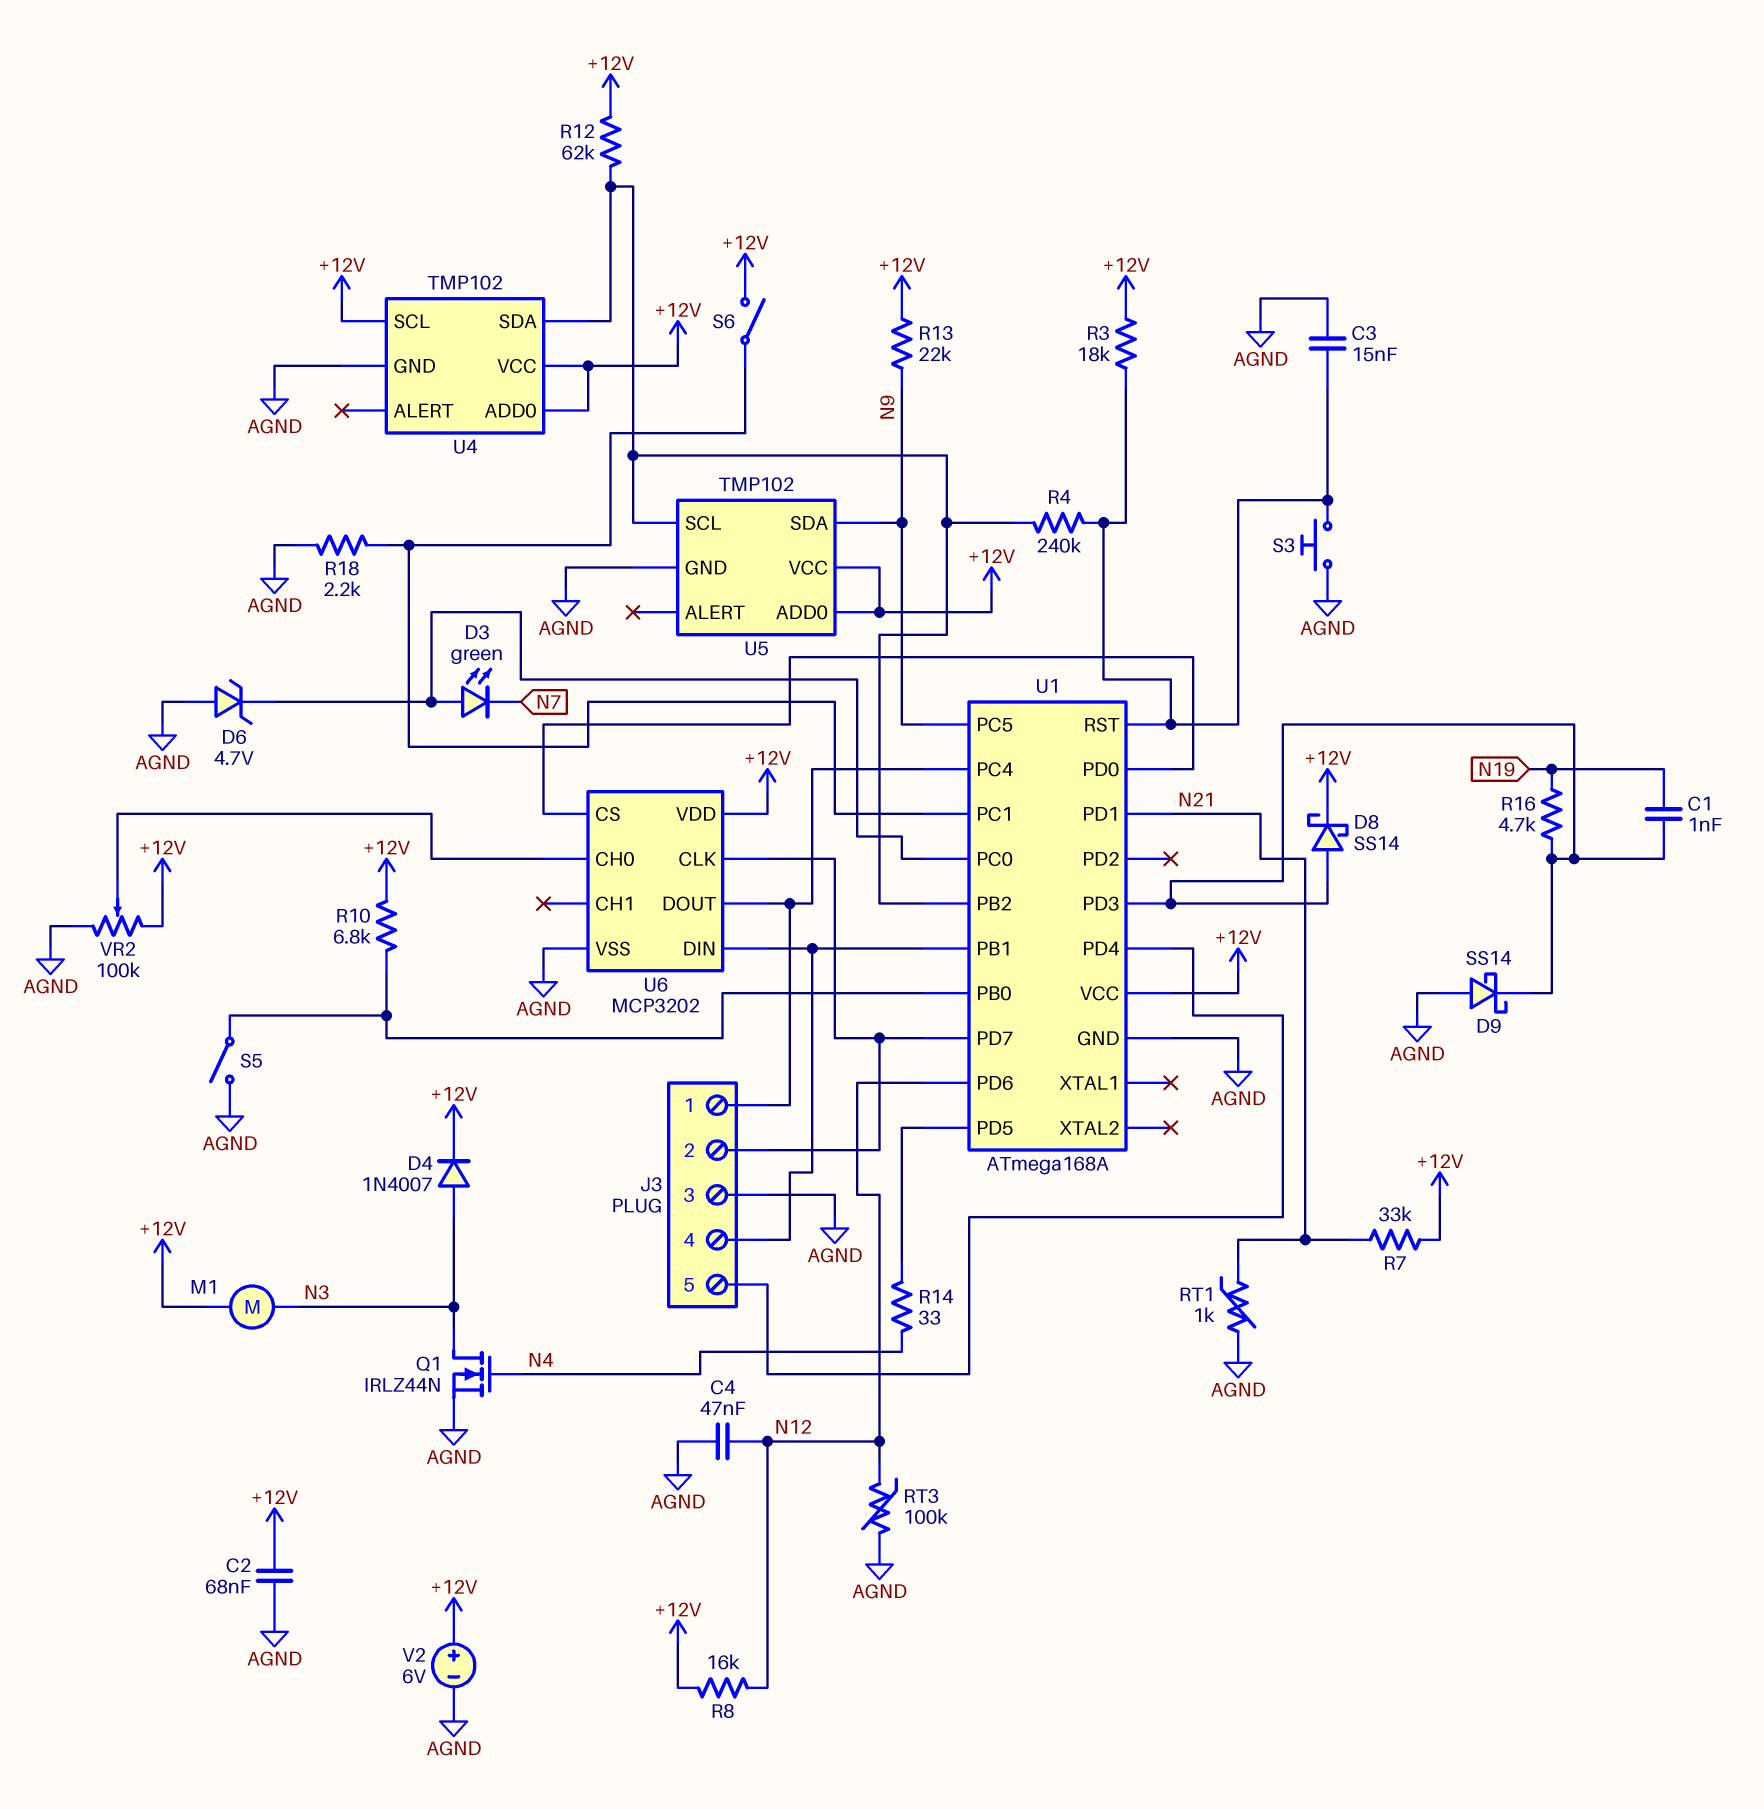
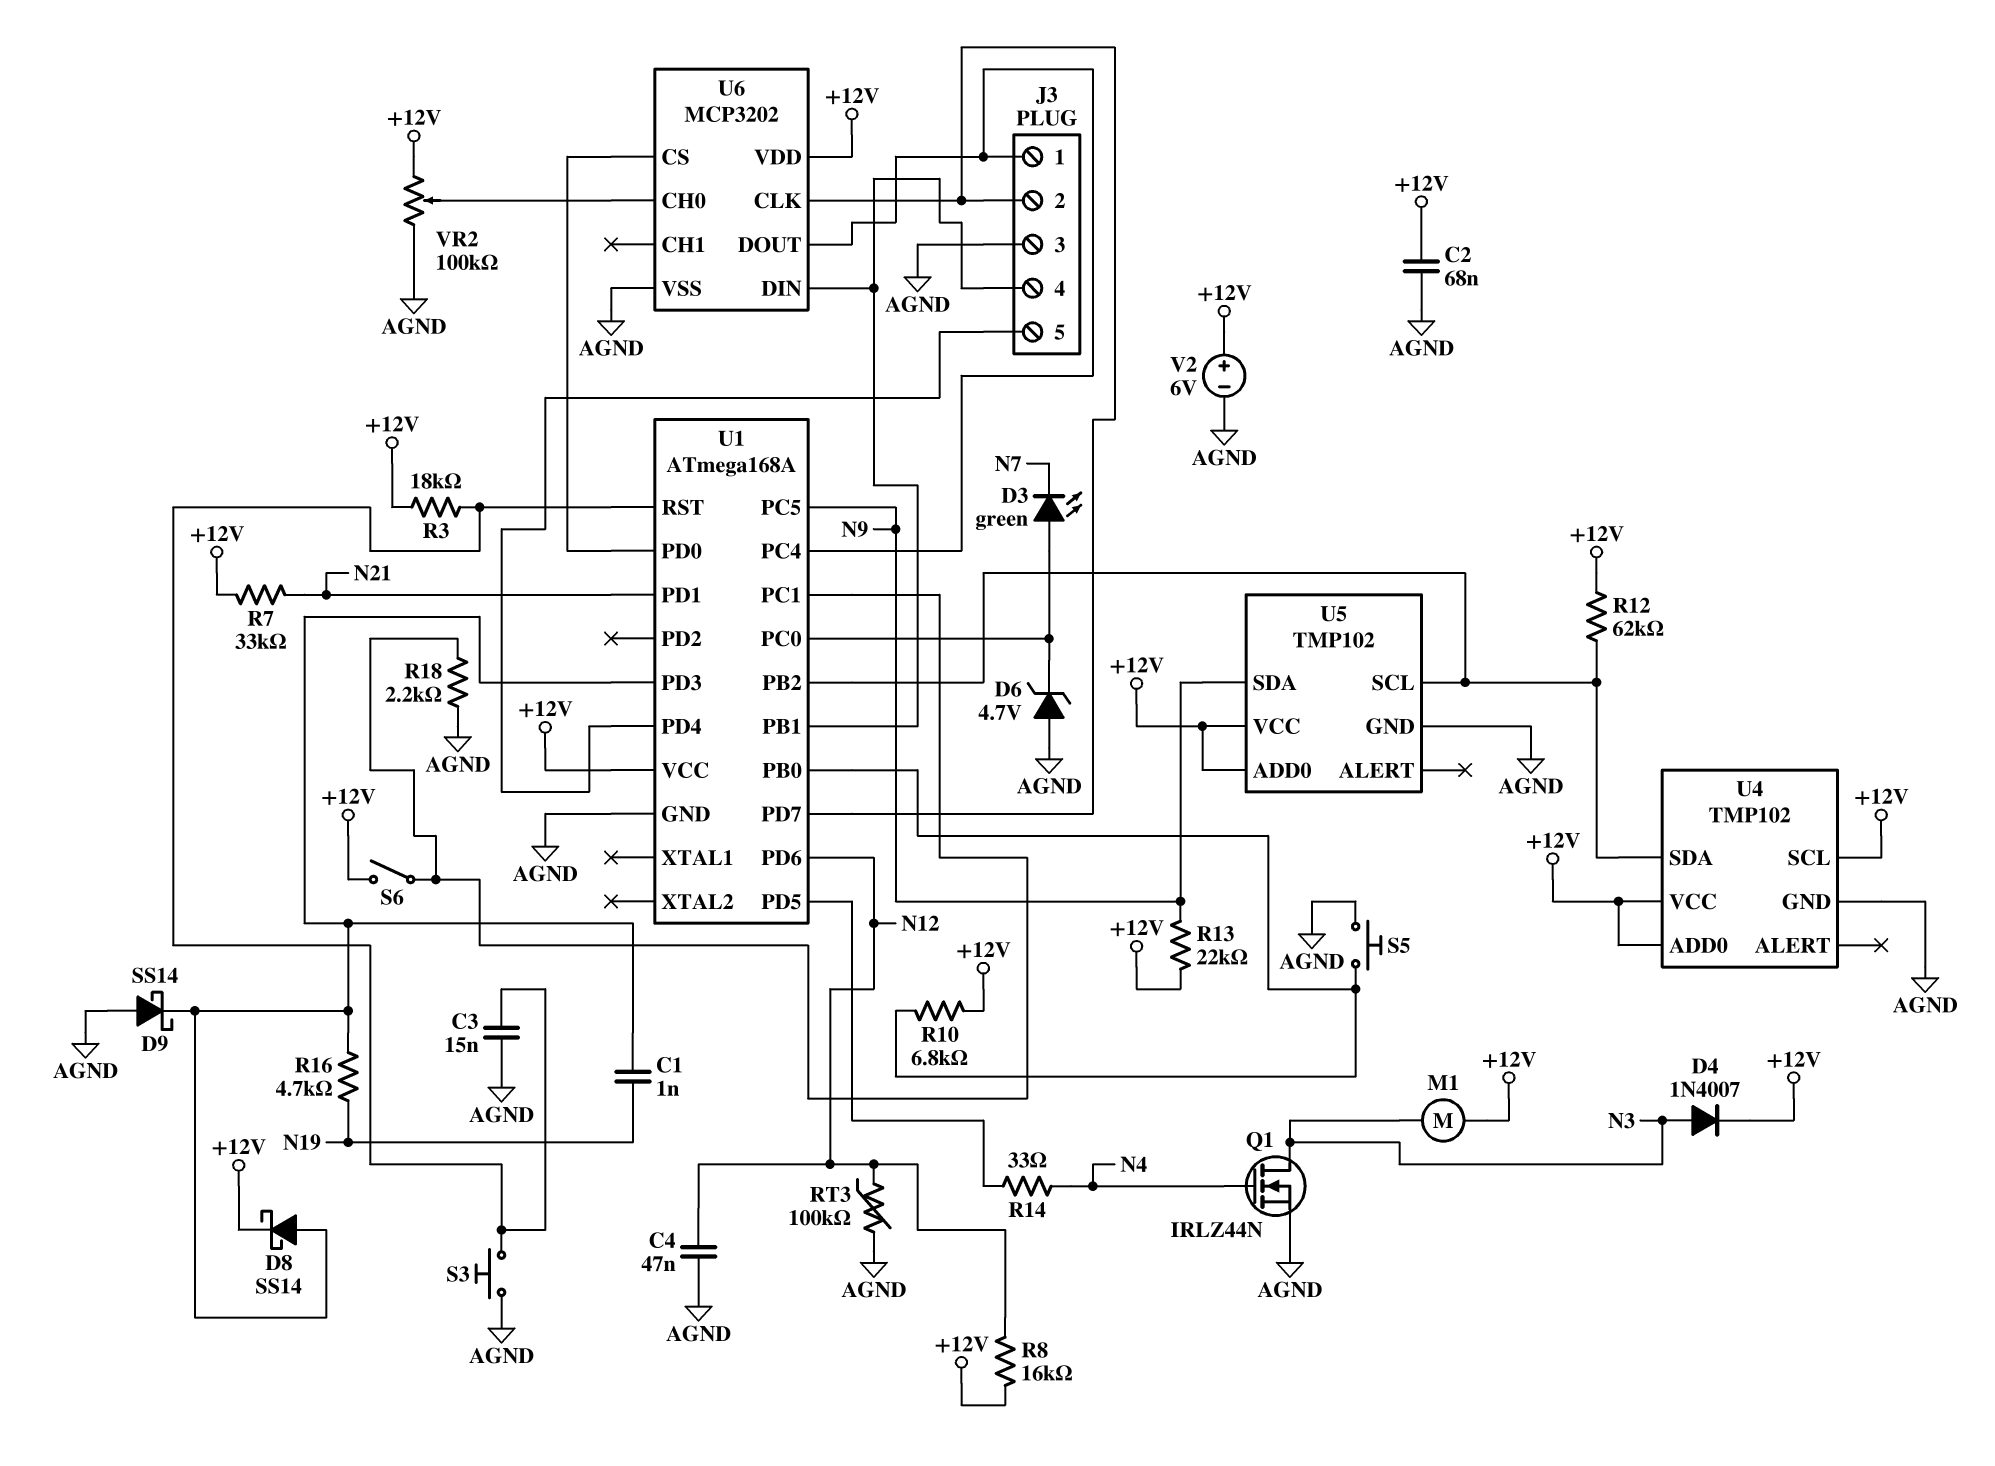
R4: 240k (U1/PB2, U1/RST) -> none
RT1: 1k (AGND, N21) -> none
S5: switch (AGND, U1/PB0) -> button (AGND, U1/PB0)

